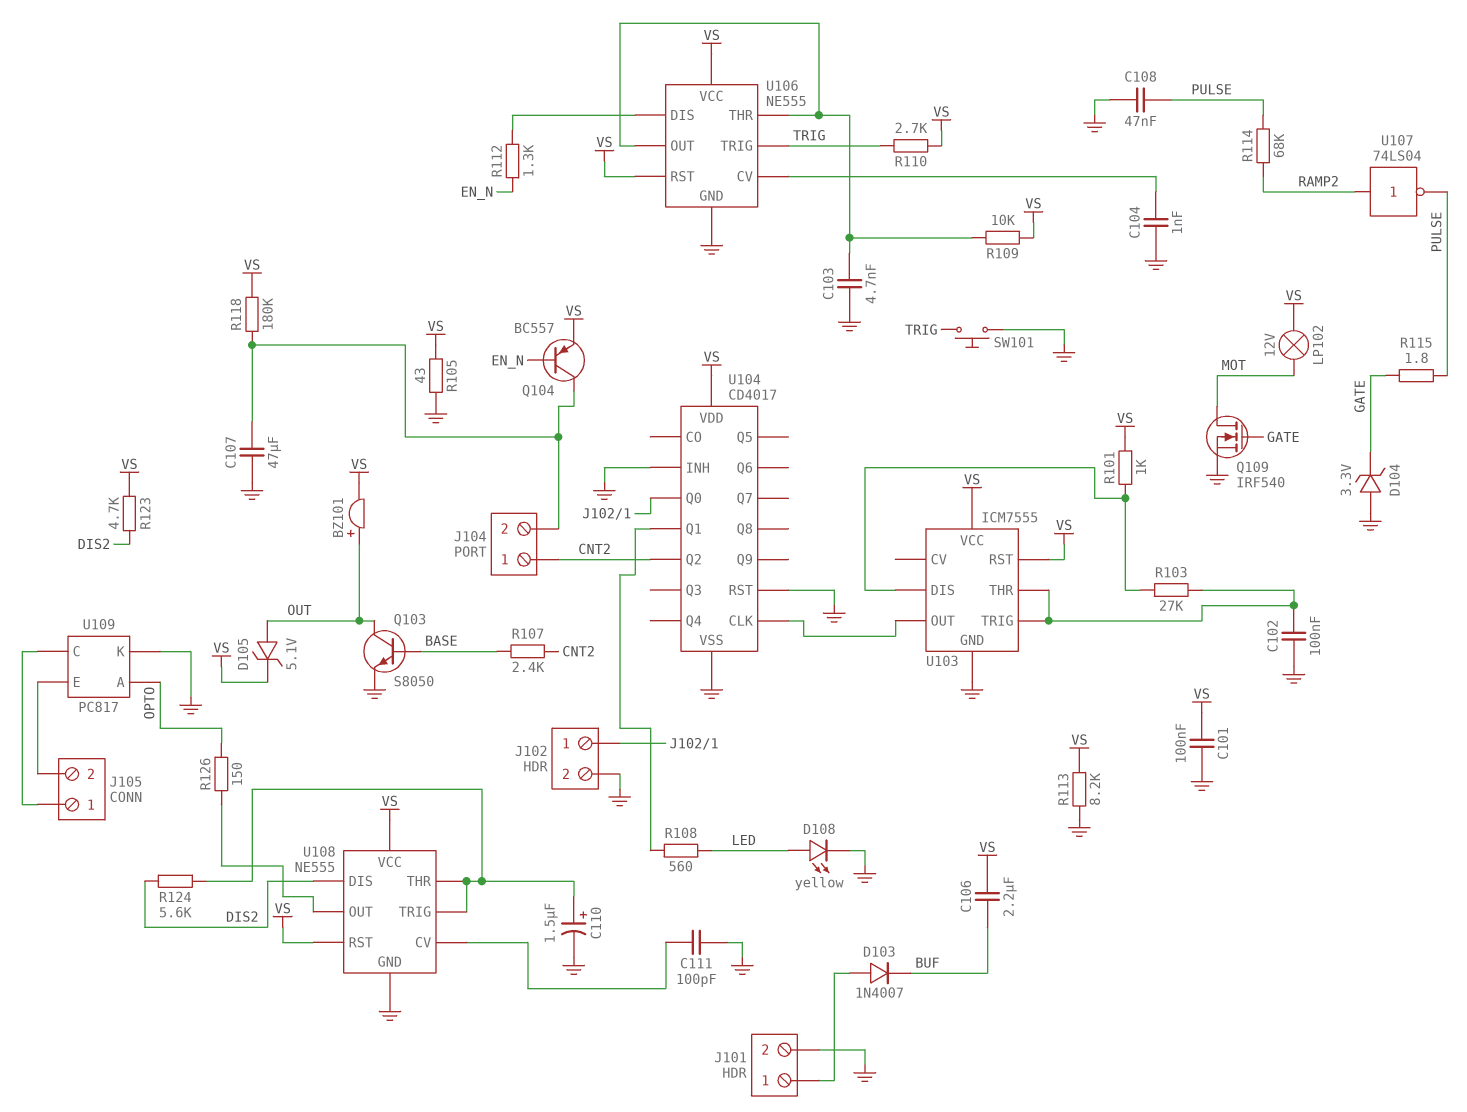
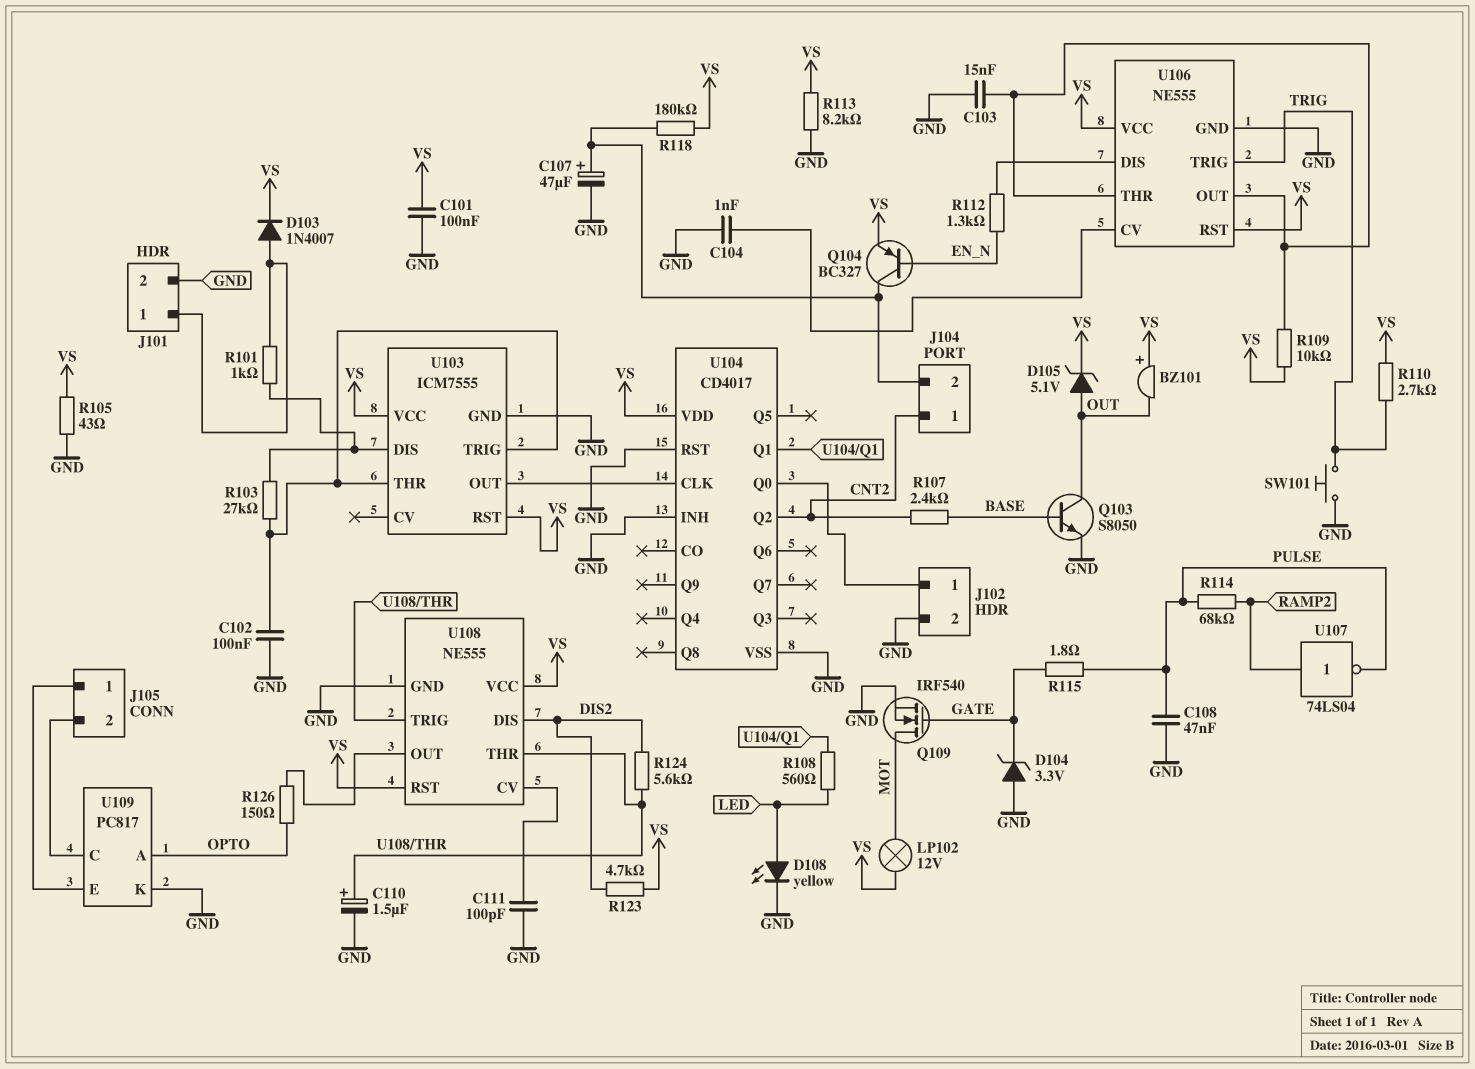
BZ101: buzzer (plus OUT, minus VS) -> buzzer (plus VS, minus OUT)
C103: 4.7nF (GND, U106/OUT) -> 15nF (GND, U106/OUT)
C106: 2.2uF (BUF, VS) -> none
C107: 47uF (GND, J104/2) -> 47uF (plus J104/2, minus GND)
D103: diode 1N4007 (A J101/1, K BUF) -> diode 1N4007 (A J101/1, K VS)
Q104: PNP BC557 (B EN_N, C J104/2, E VS) -> PNP BC327 (B EN_N, C J104/2, E VS)
R101: 1k (U103/DIS, VS) -> 1k (J101/1, U103/DIS)
U109 pin C: J105/1 -> J105/2
U109 pin E: J105/2 -> J105/1

